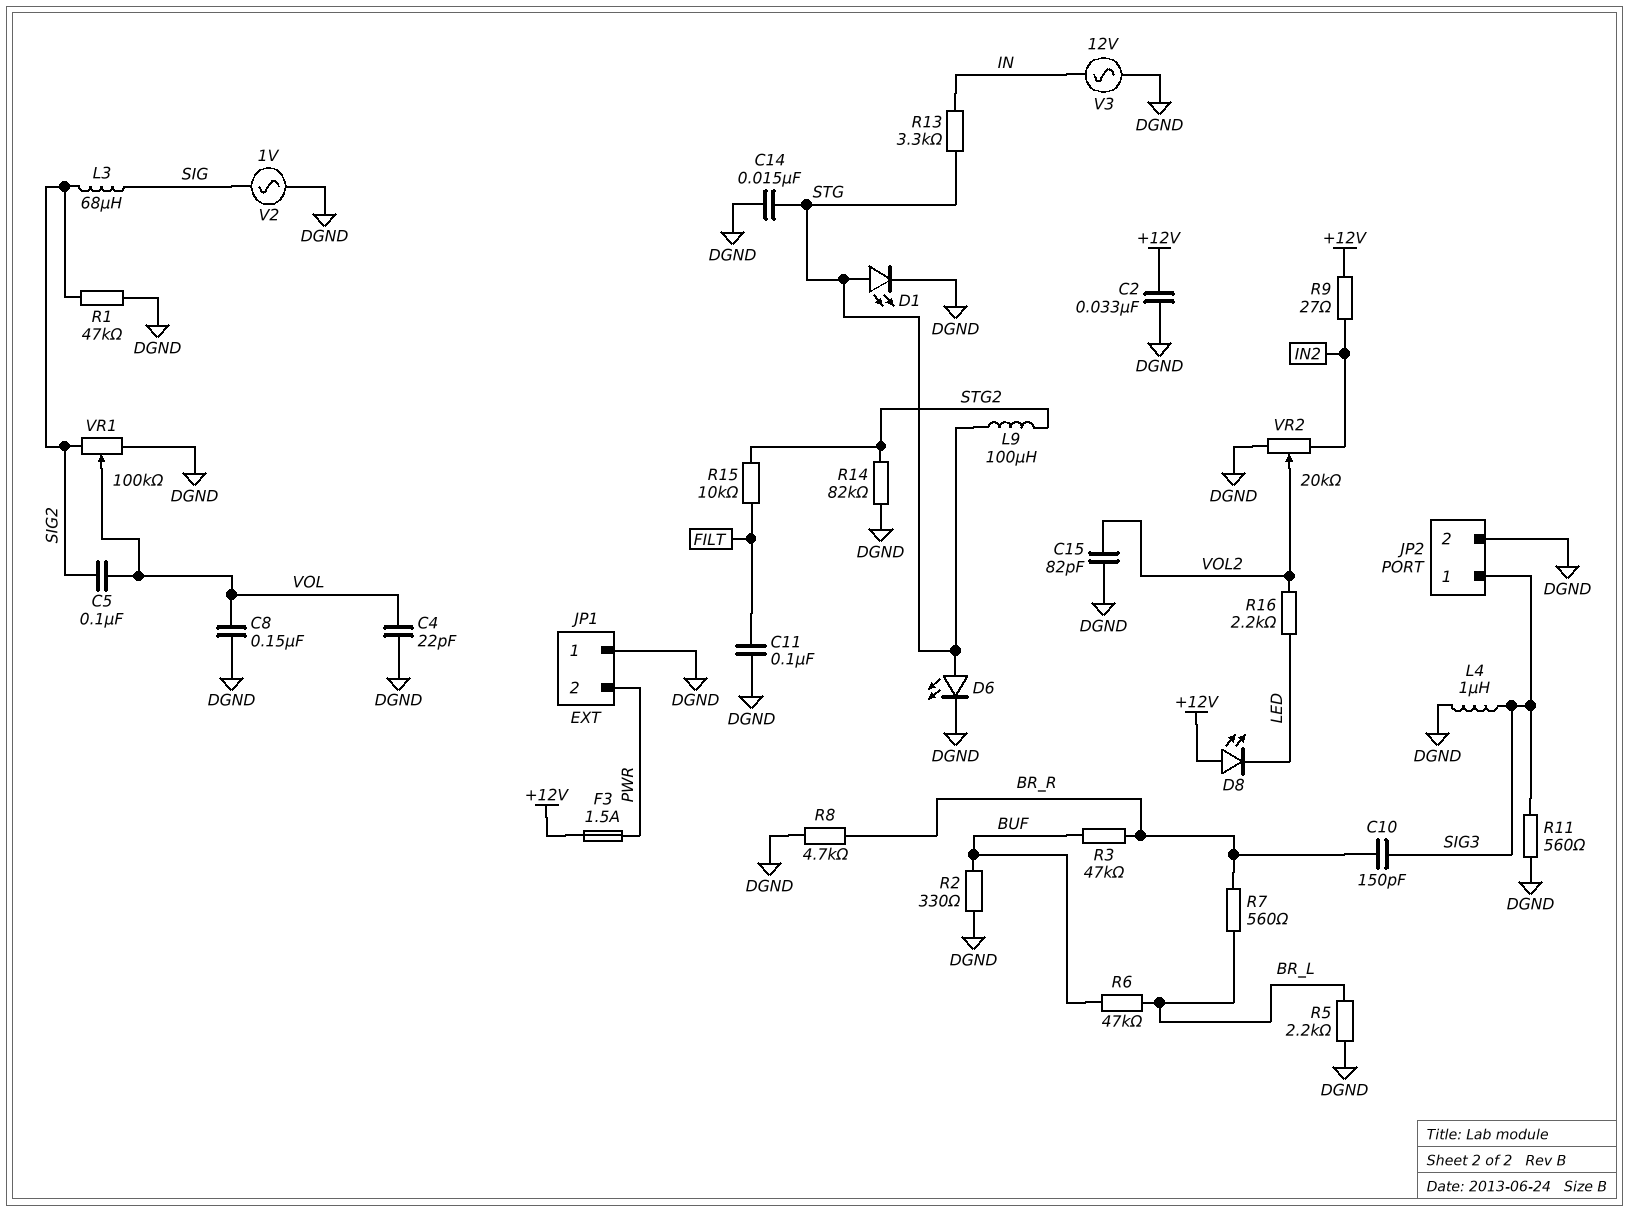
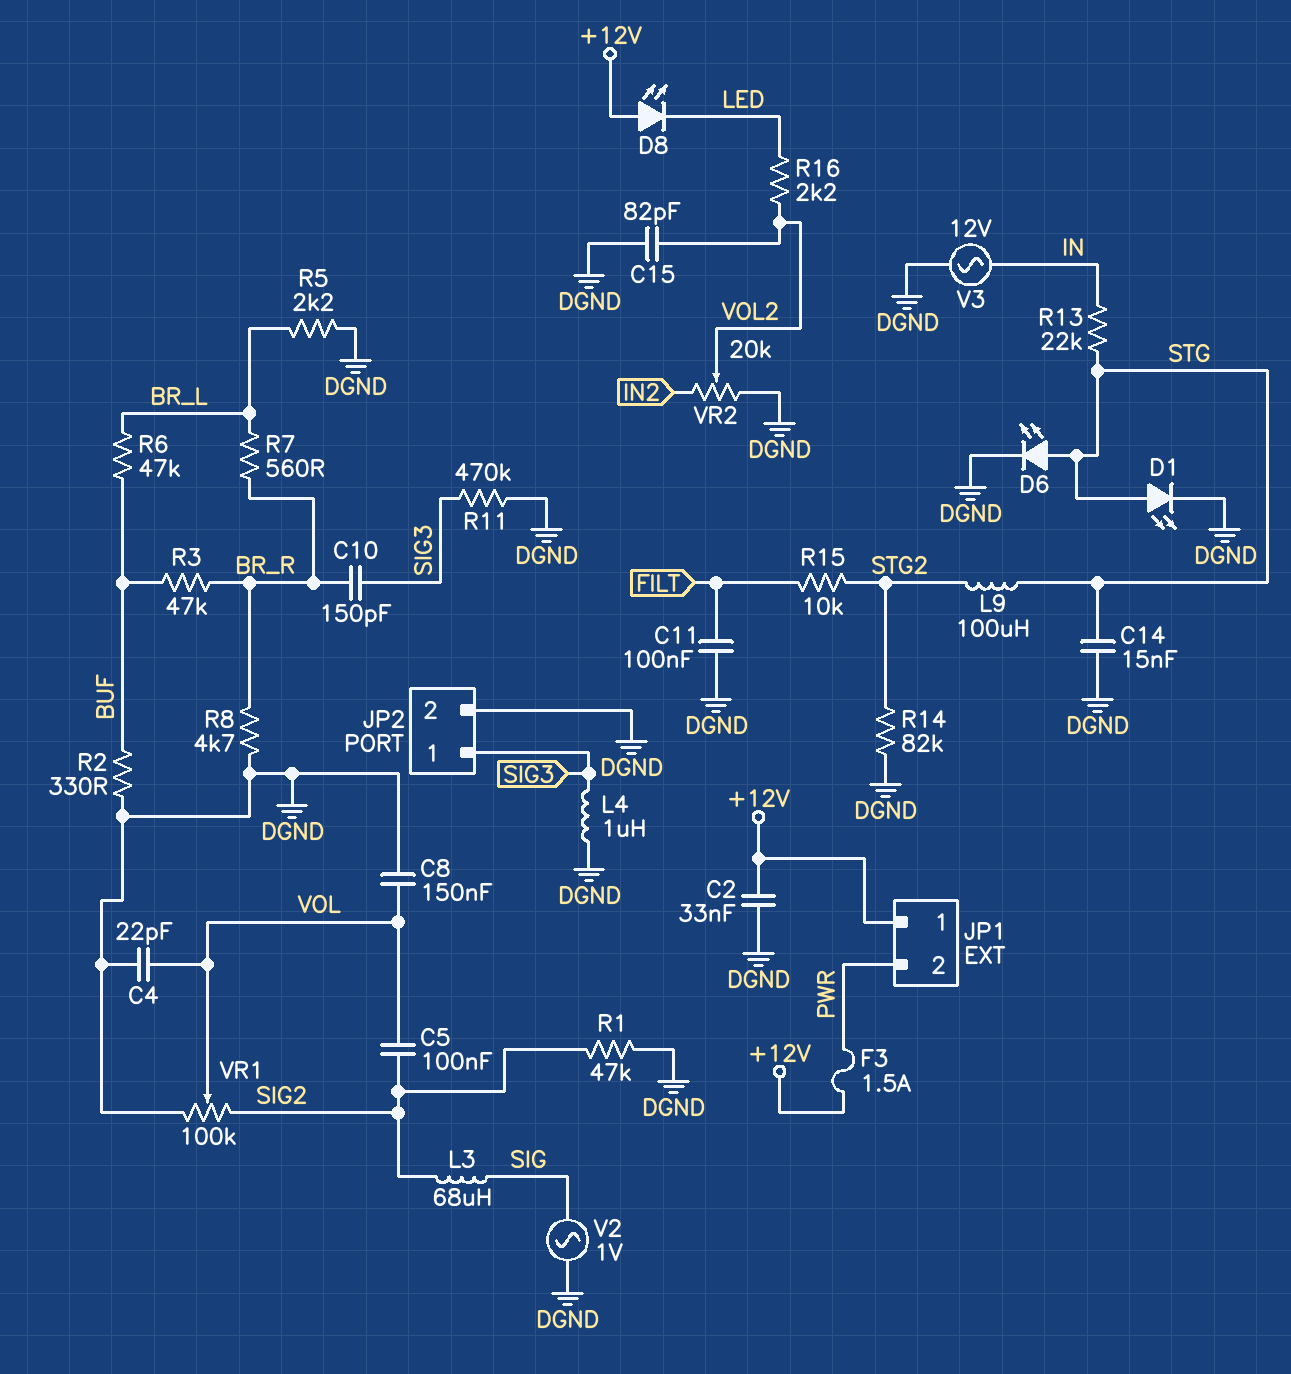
JP1 pin 1: DGND -> +12V
R9: 27 (+12V, IN2) -> none
R11: 560 (DGND, SIG3) -> 470k (DGND, SIG3)
R13: 3.3k (IN, STG) -> 22k (IN, STG)

